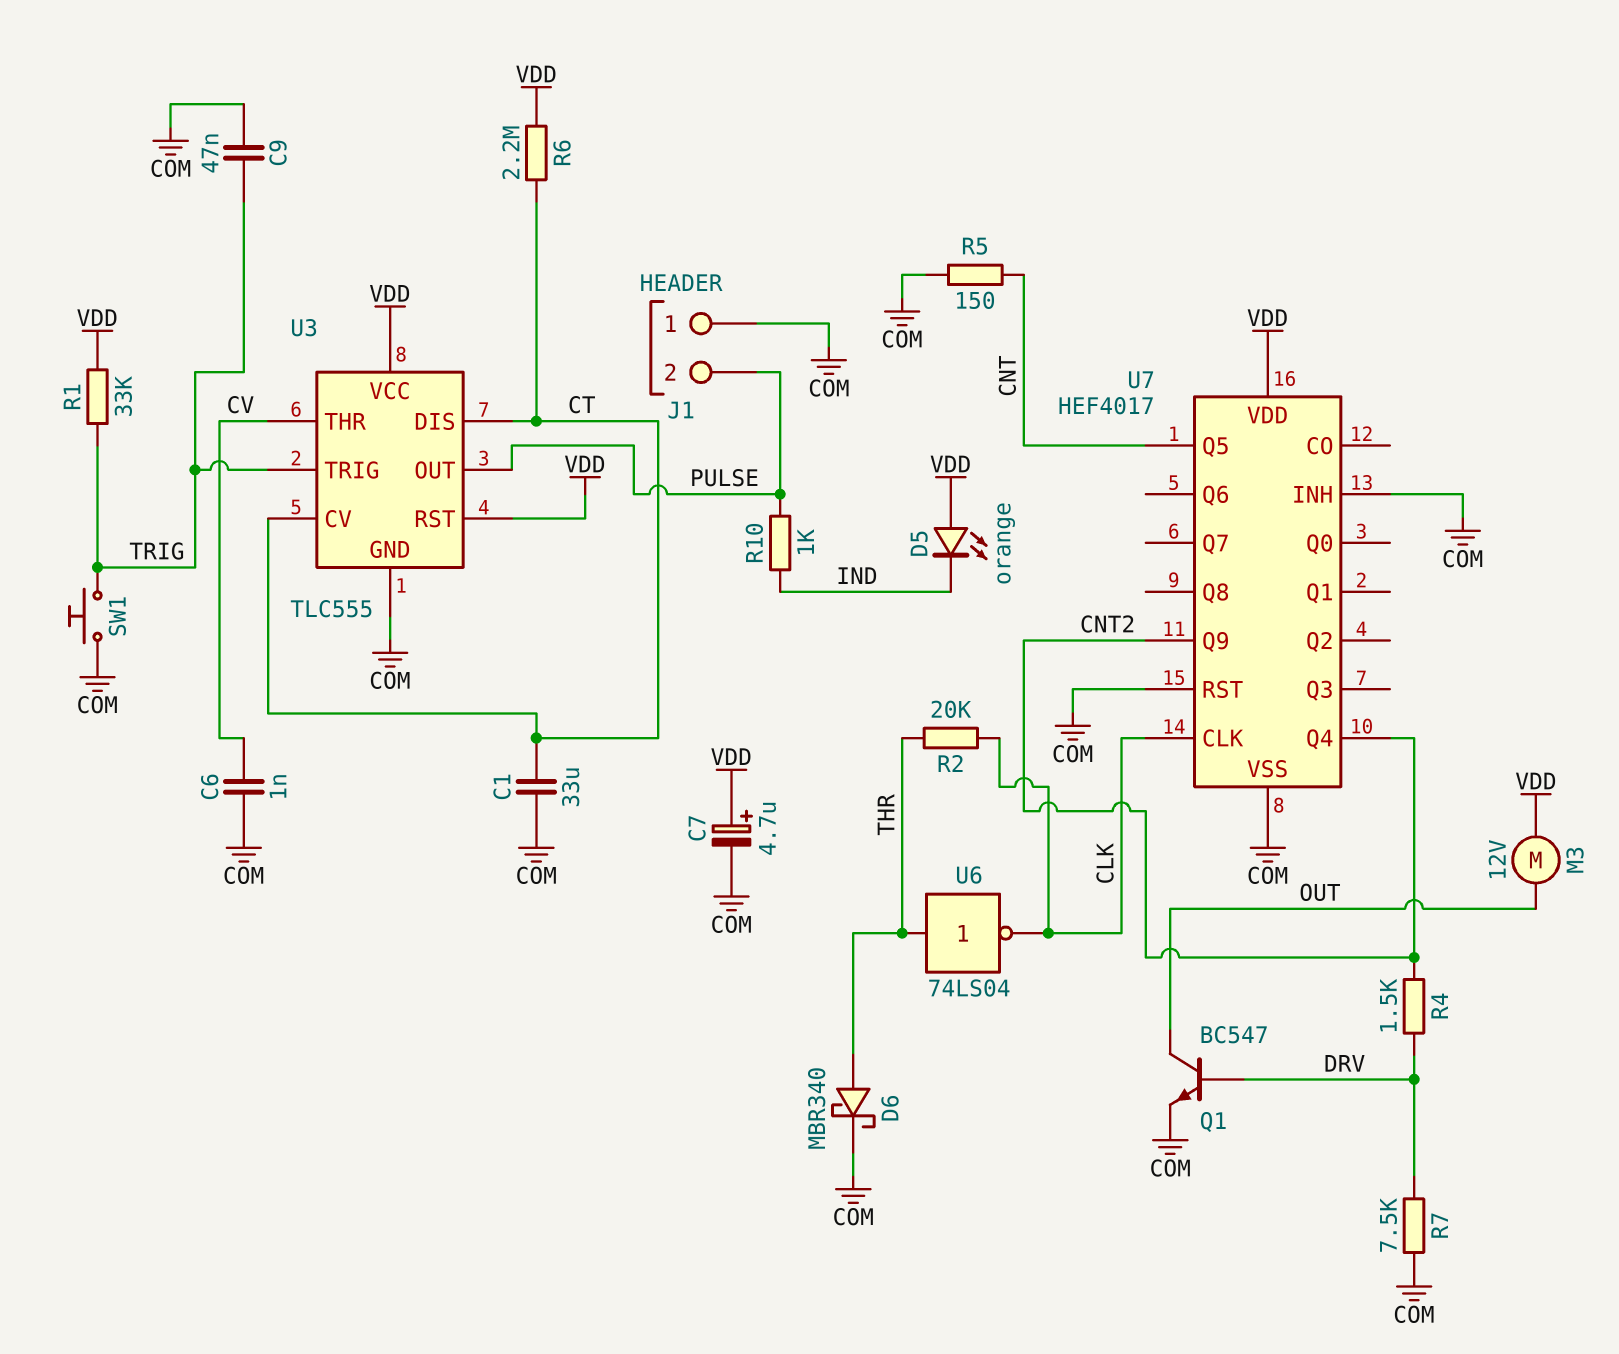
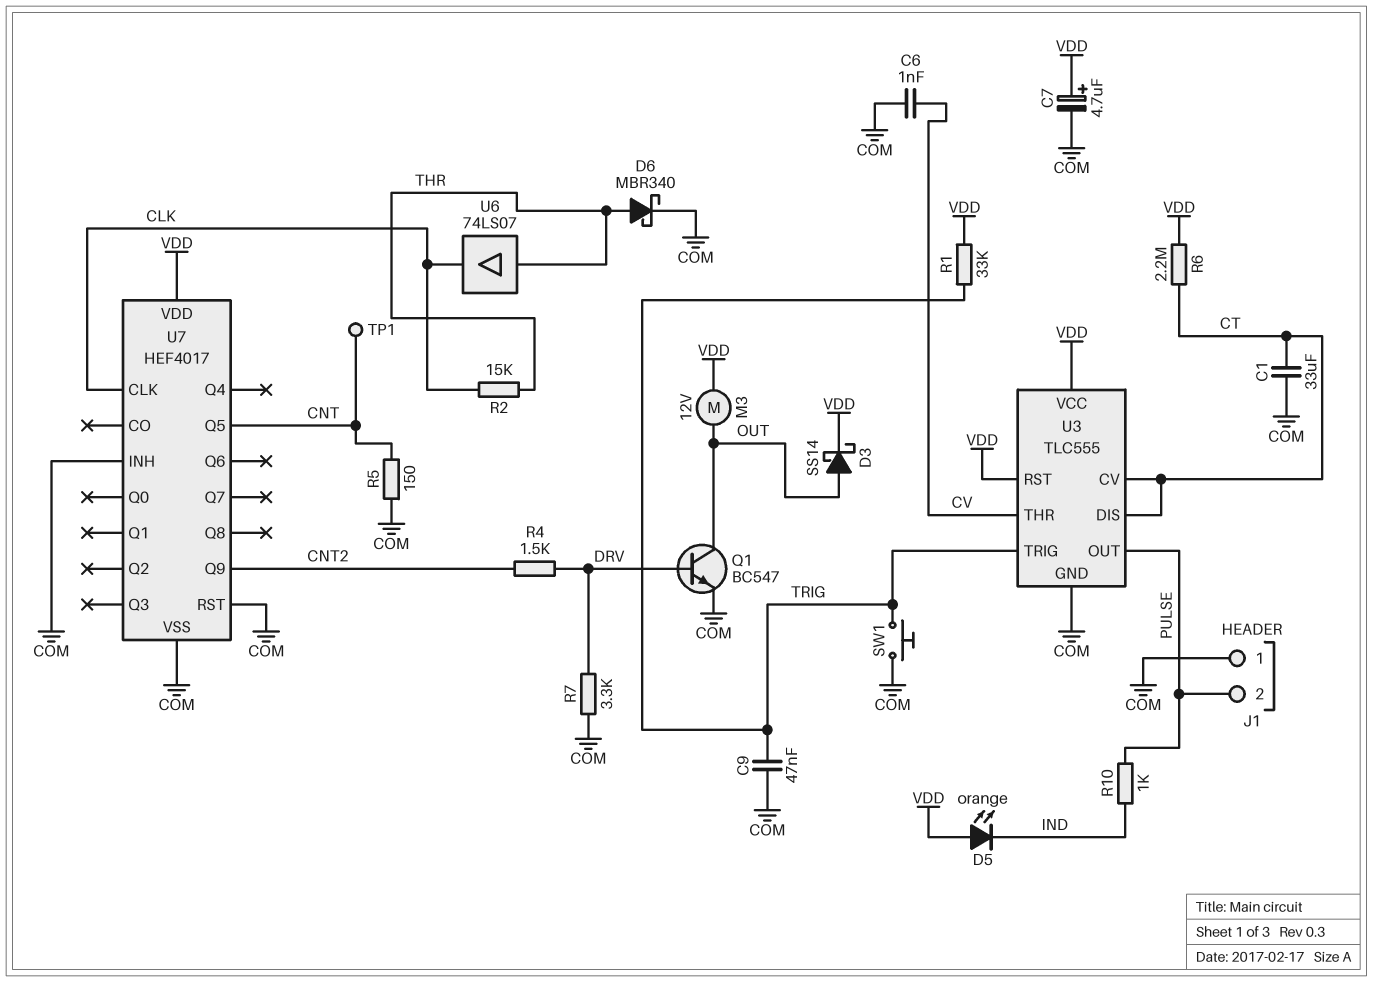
D3: none -> schottky SS14 (A OUT, K VDD)
R2: 20k (CLK, THR) -> 15k (CLK, THR)
R7: 7.5k (COM, DRV) -> 3.3k (COM, DRV)
TP1: none -> test point (CNT)
U6: NOT 74LS04 (in THR, out CLK) -> buffer 74LS07 (in THR, out CLK)
U7 pin Q4: CNT2 -> none

